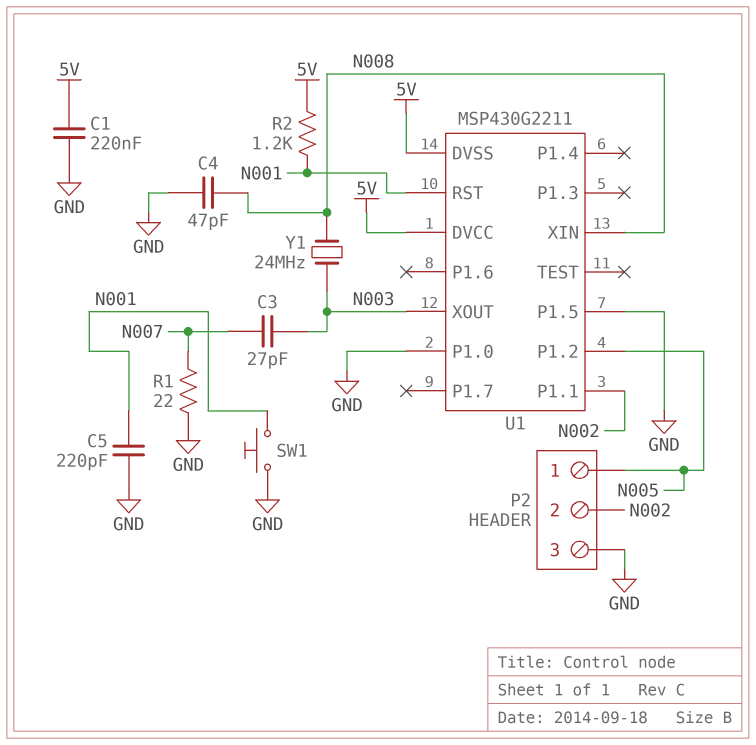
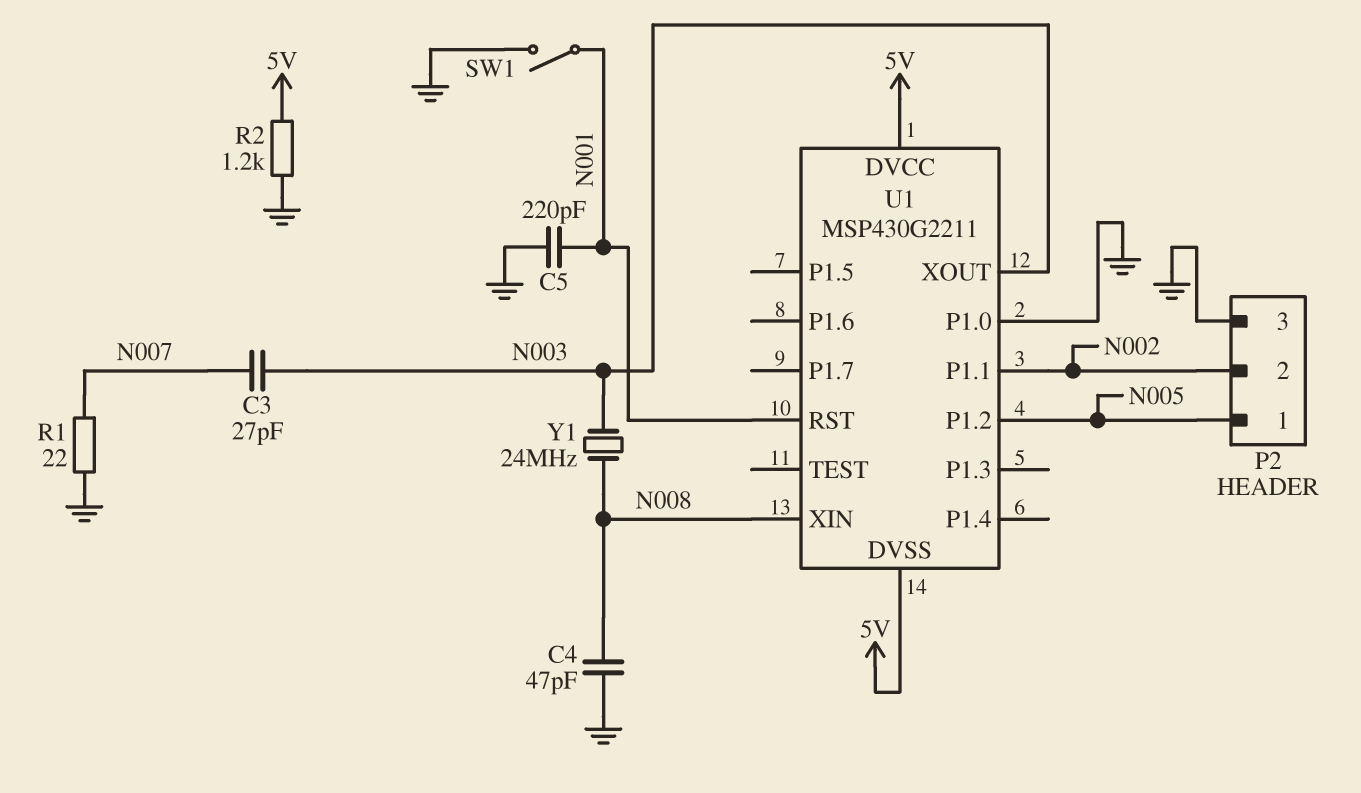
C1: 220nF (5V, GND) -> none
R2: 1.2k (5V, N001) -> 1.2k (5V, GND)
SW1: button (GND, N001) -> switch (GND, N001)
U1 pin P1.5: GND -> none

